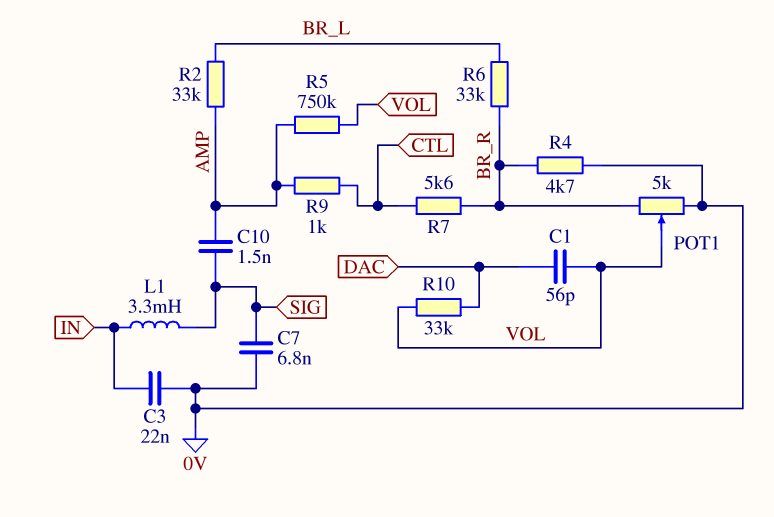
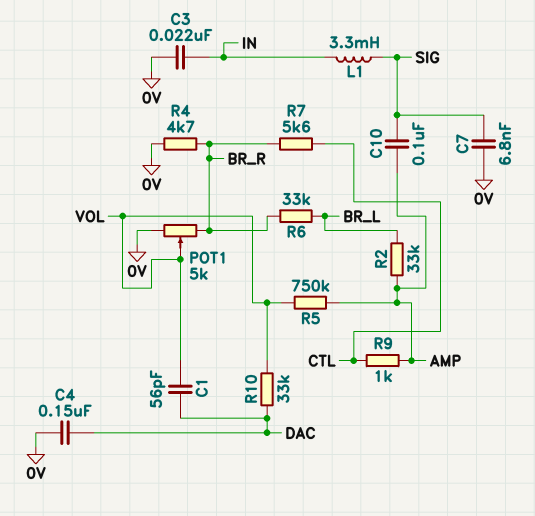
C4: none -> 150nF (0V, DAC)
C10: 1.5nF (AMP, SIG) -> 100nF (AMP, SIG)

